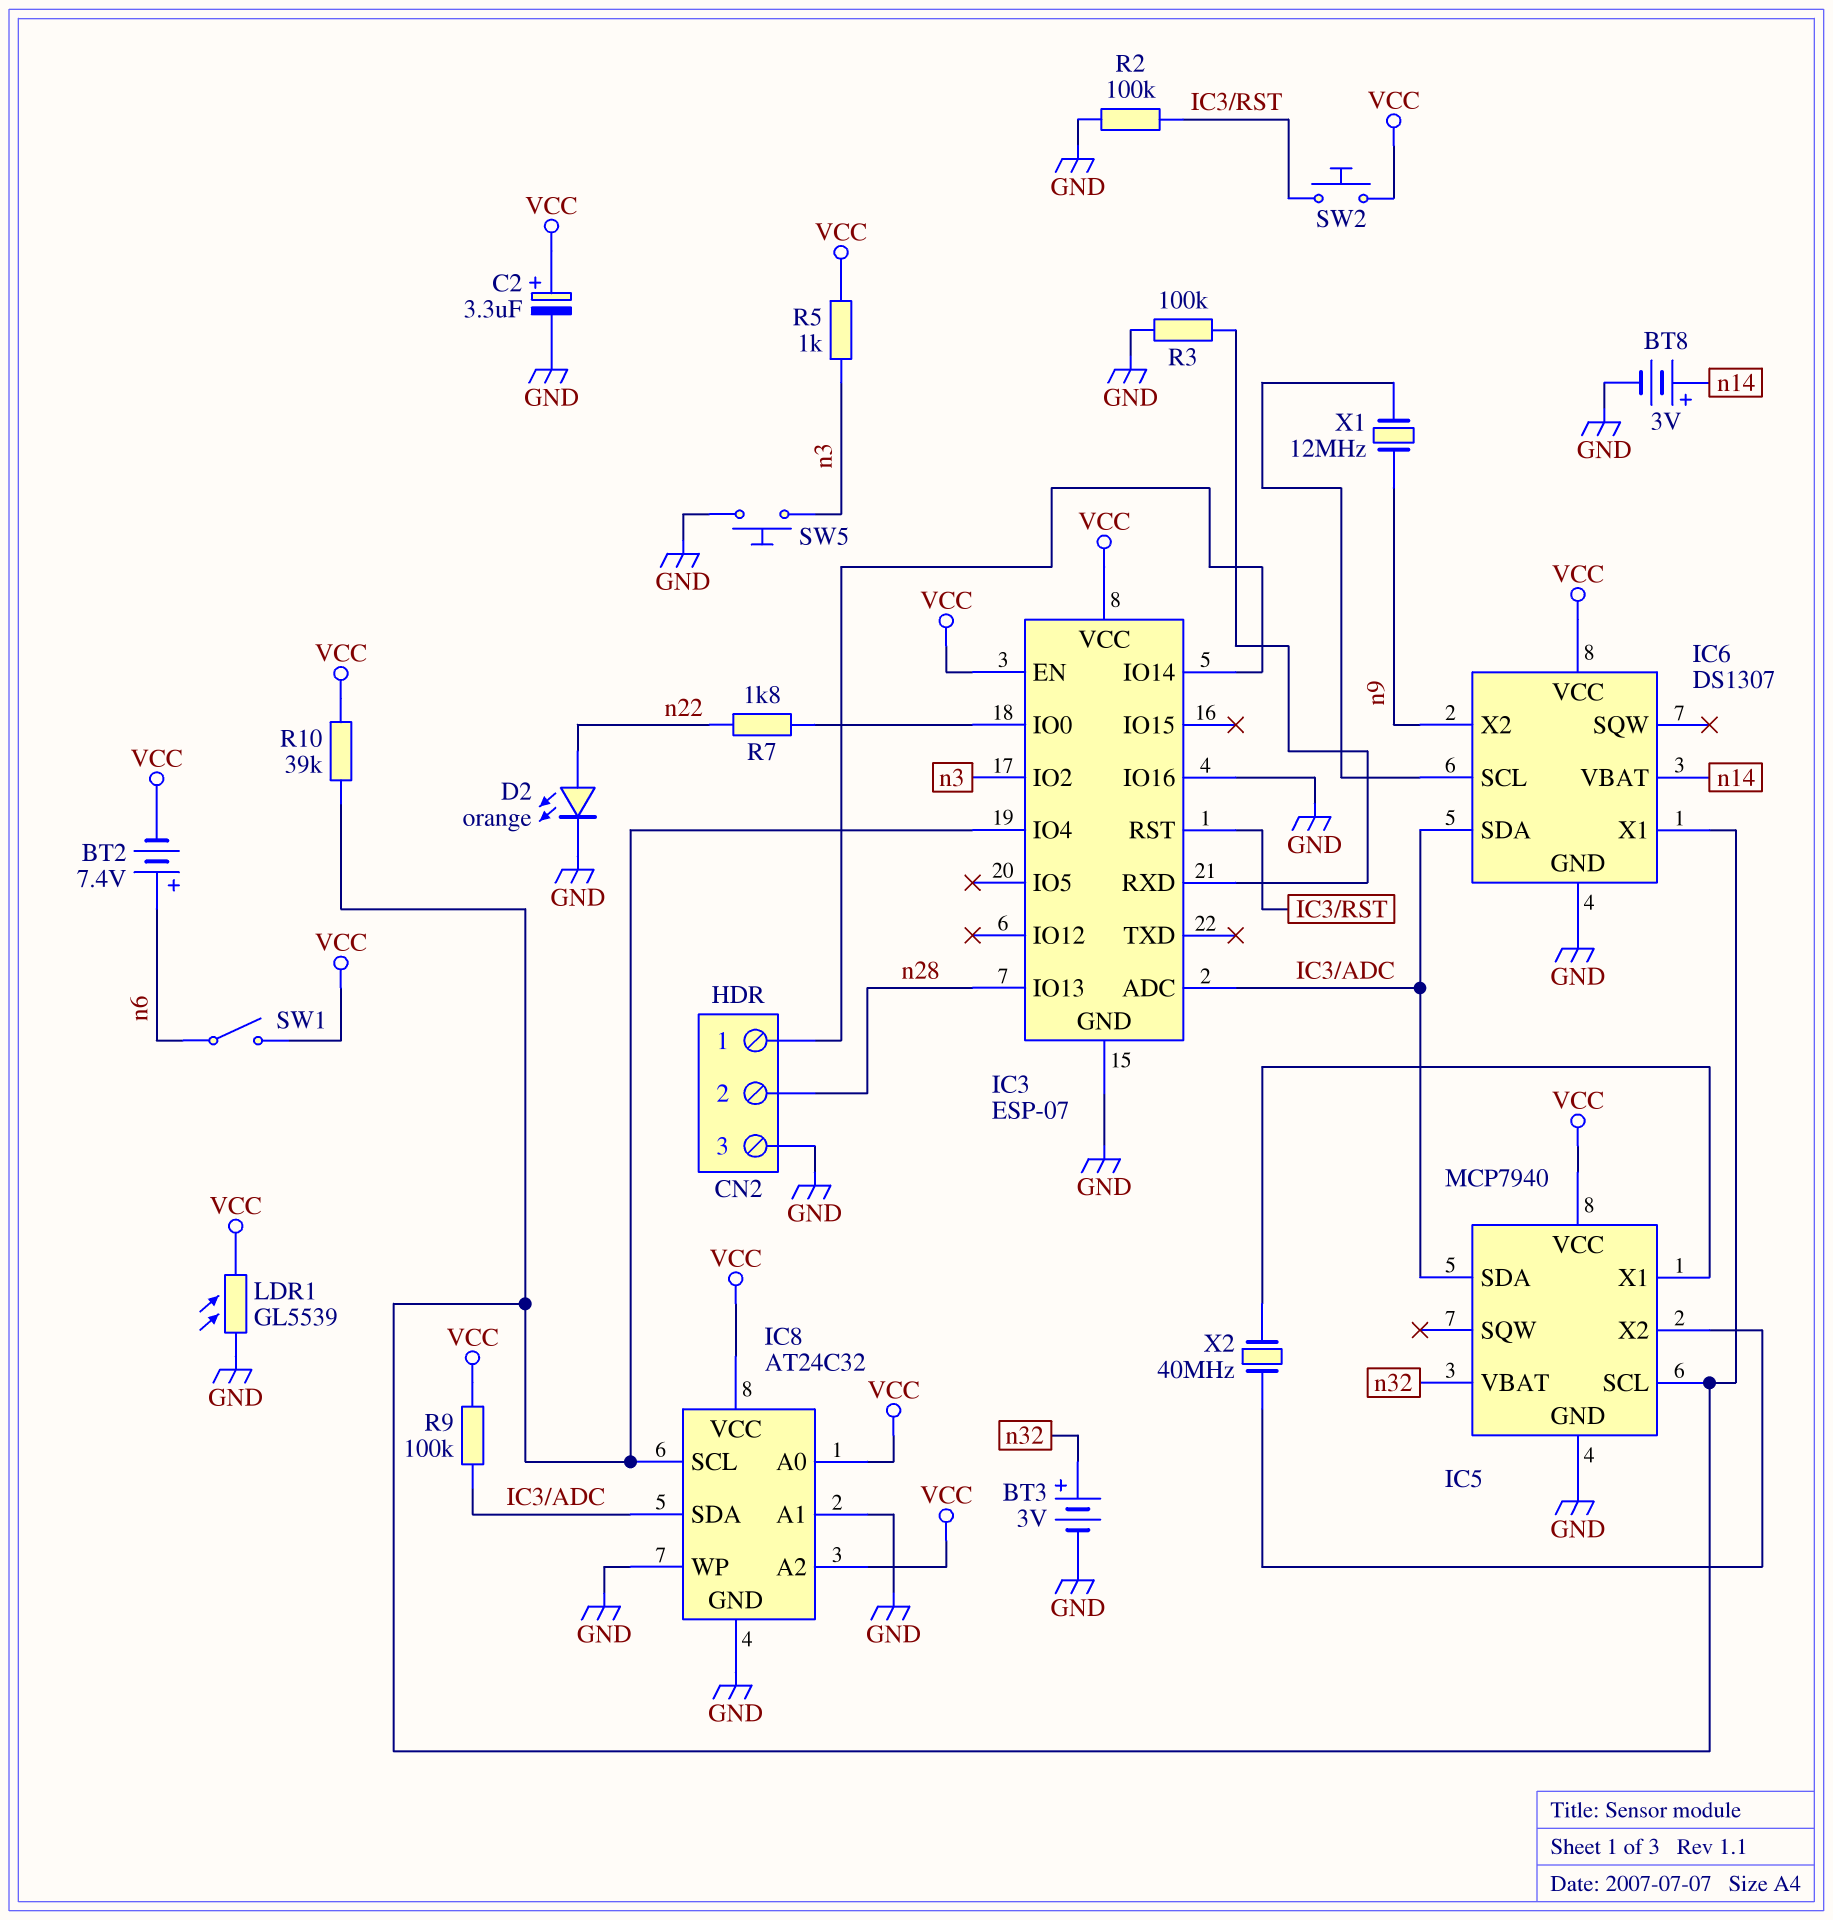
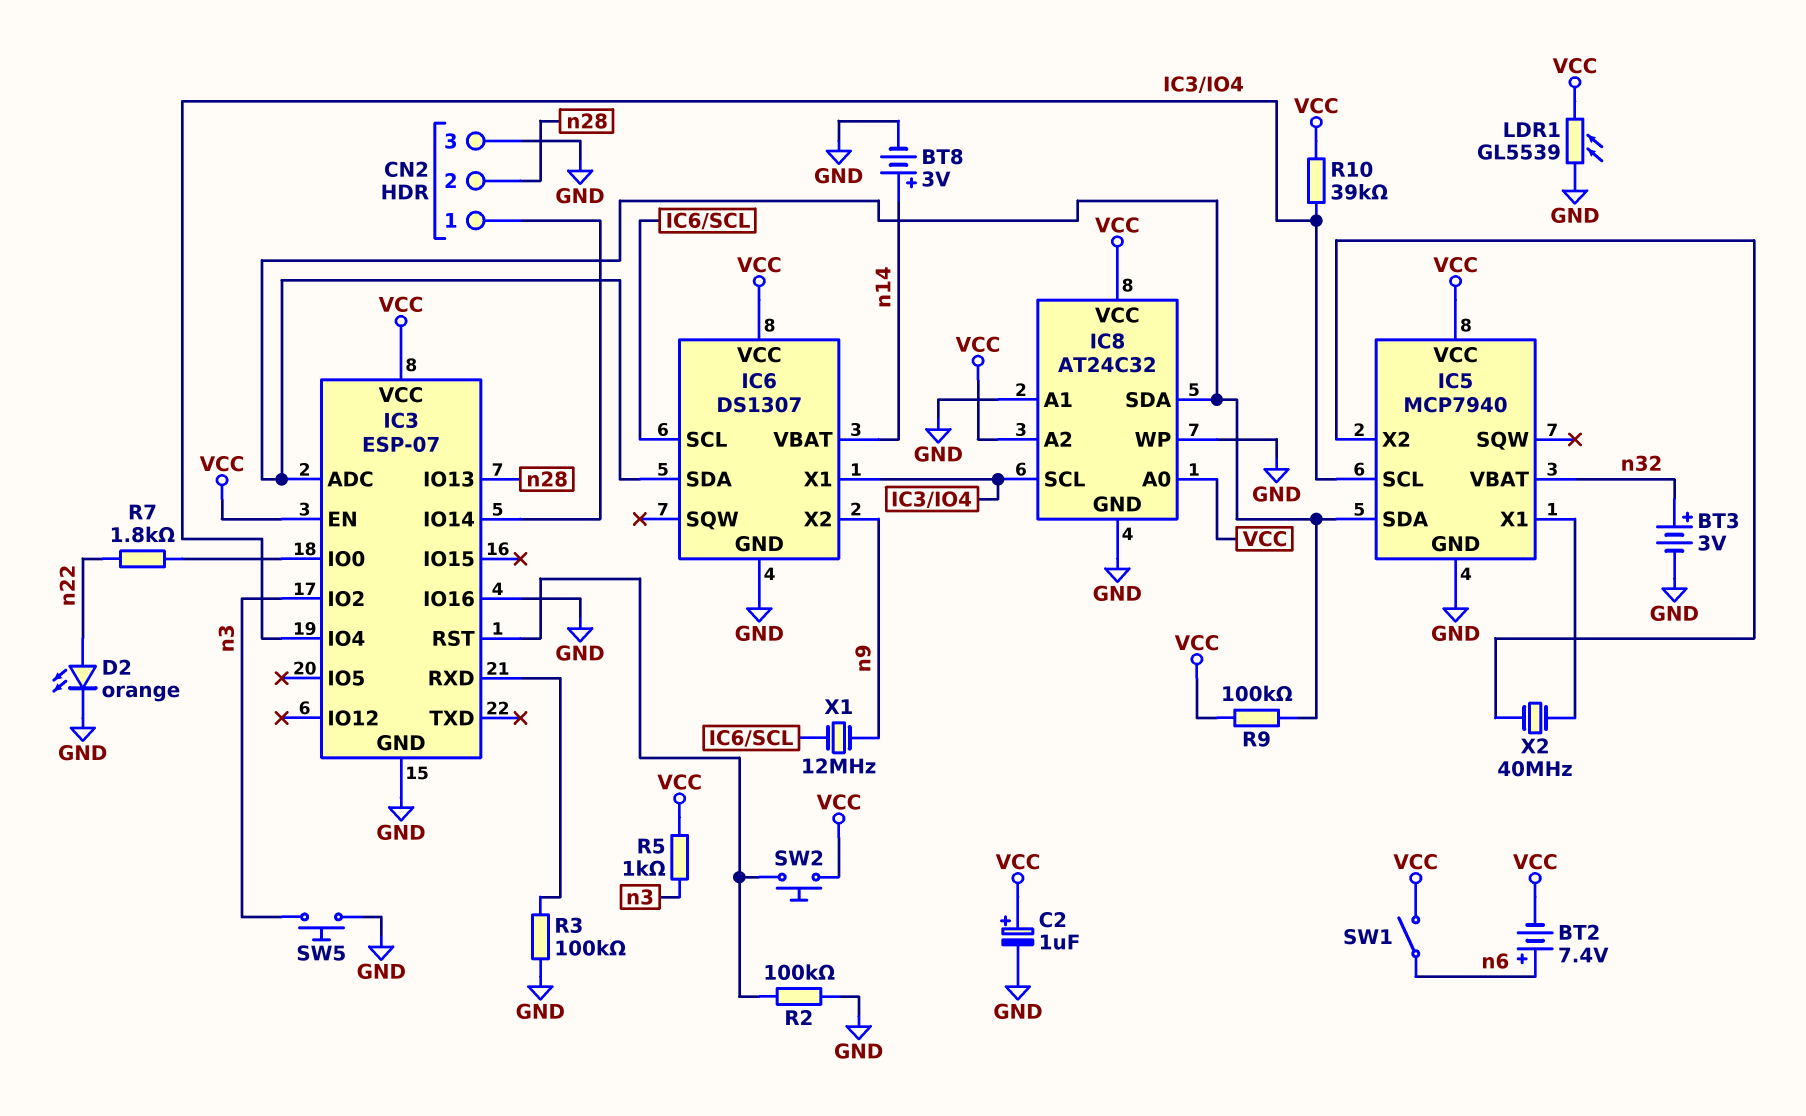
C2: 3.3uF (plus VCC, minus GND) -> 1uF (plus VCC, minus GND)

